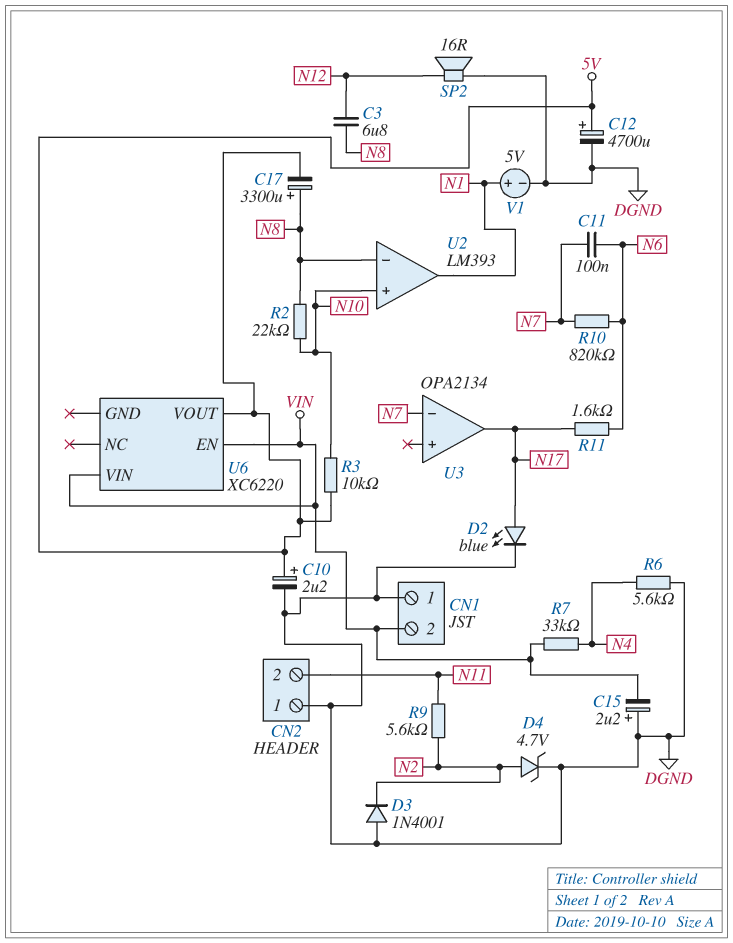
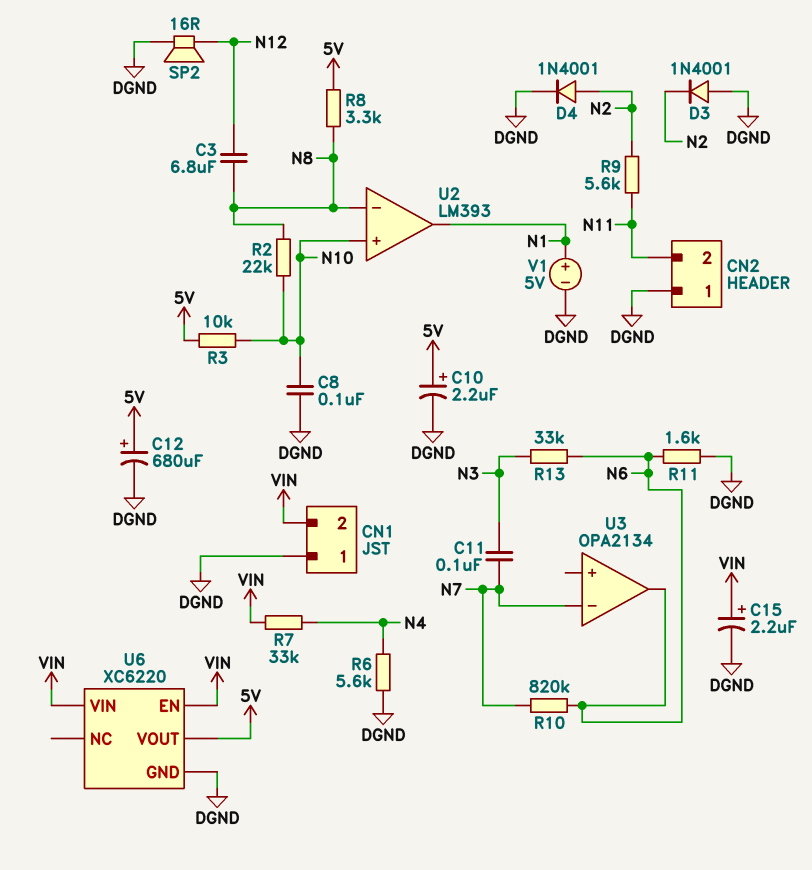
C8: none -> 100nF (DGND, N10)
C11: 100nF (N6, N7) -> 100nF (N3, N7)
C12: 4700uF (plus 5V, minus DGND) -> 680uF (plus 5V, minus DGND)
C15: 2.2uF (plus DGND, minus VIN) -> 2.2uF (plus VIN, minus DGND)
C17: 3300uF (plus N8, minus 5V) -> none
D2: LED blue (A N17, K DGND) -> none
D4: zener 4.7V (A N2, K DGND) -> diode 1N4001 (A N2, K DGND)
R8: none -> 3.3k (5V, N8)
R11: 1.6k (N6, N17) -> 1.6k (DGND, N6)
R13: none -> 33k (N3, N6)
U3 pin out: N17 -> N6
U6 pin GND: none -> DGND

